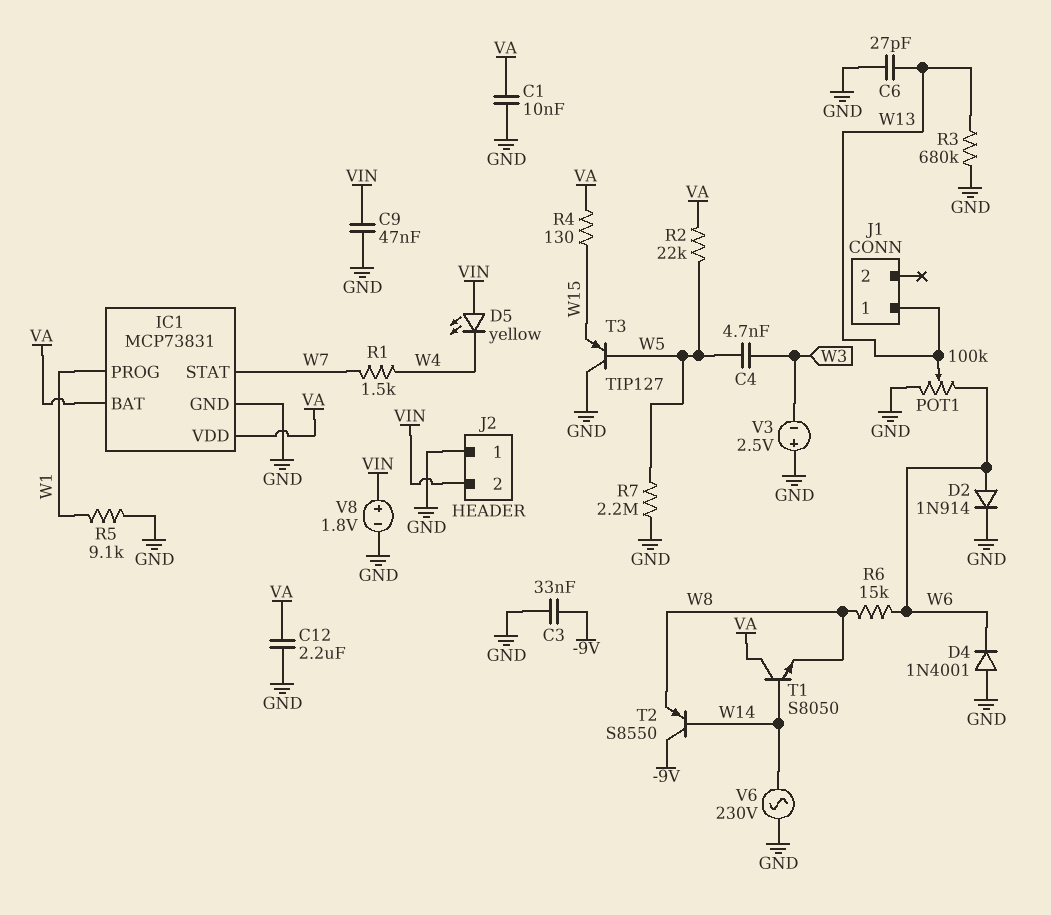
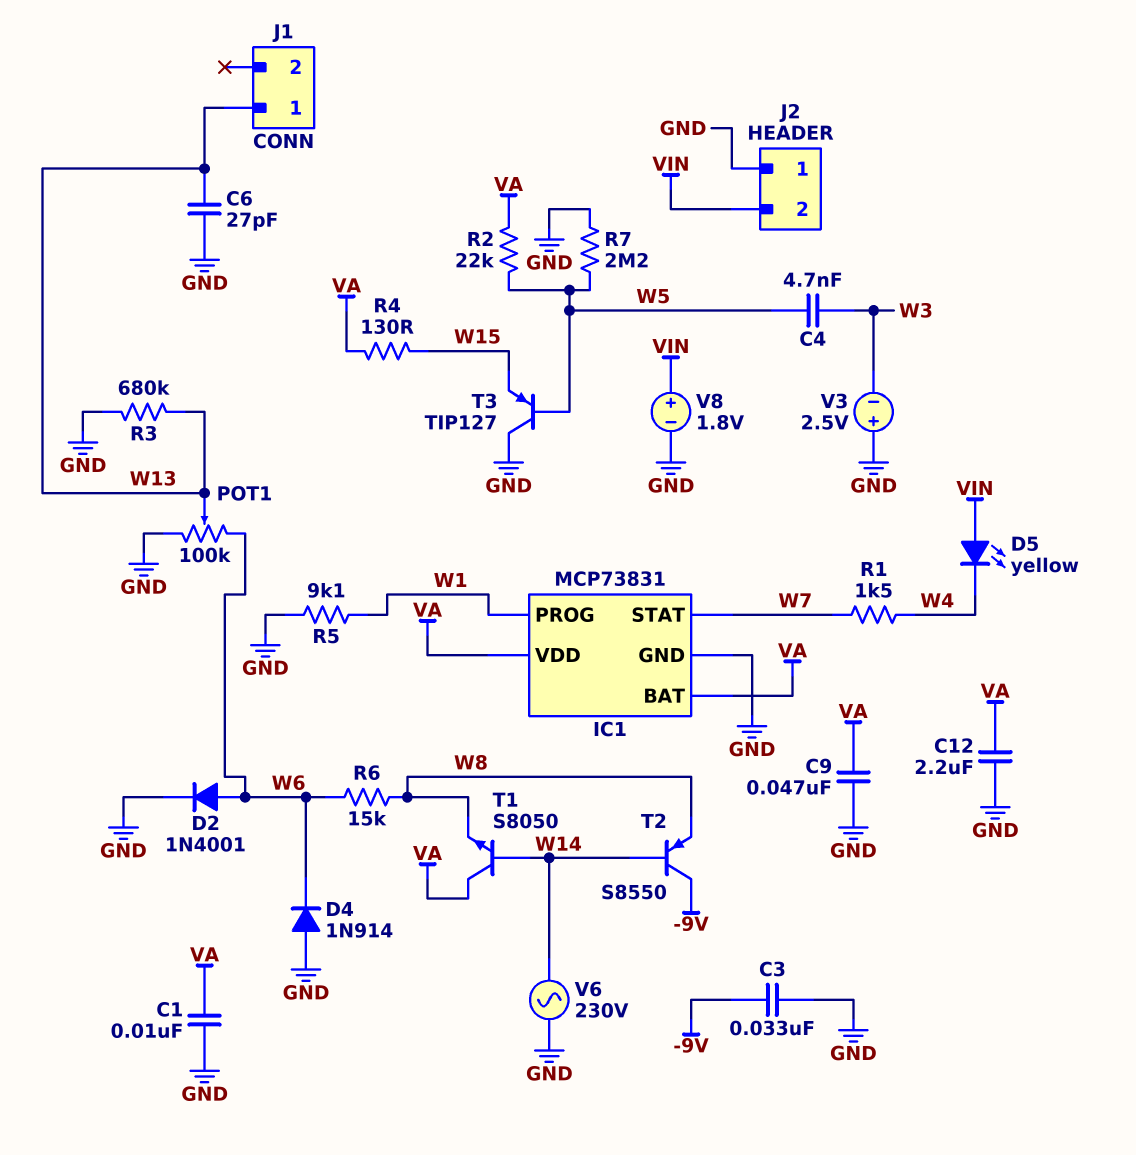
C9: 47nF (GND, VIN) -> 47nF (GND, VA)
D2: diode 1N914 (A W6, K GND) -> diode 1N4001 (A W6, K GND)
D4: diode 1N4001 (A GND, K W6) -> diode 1N914 (A GND, K W6)

